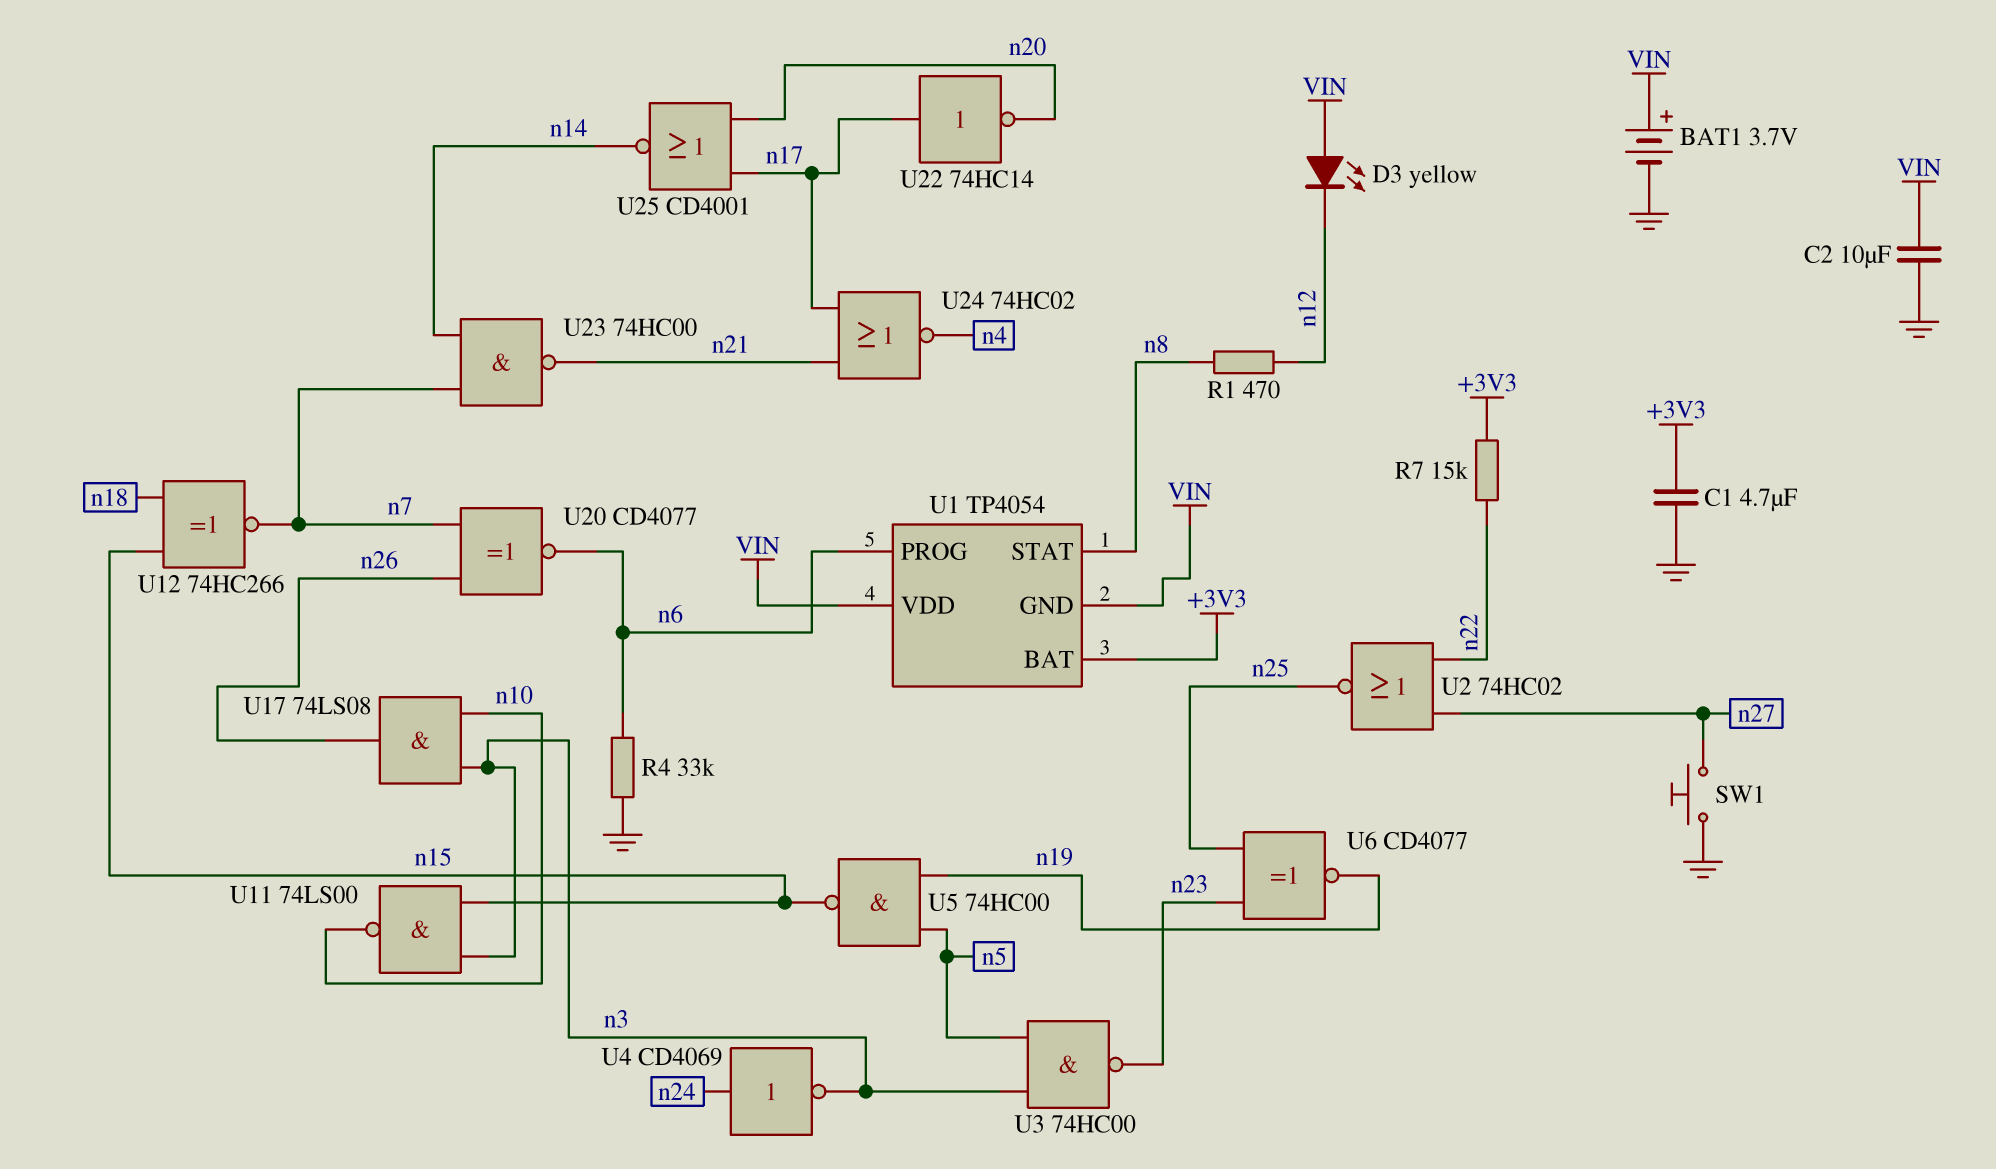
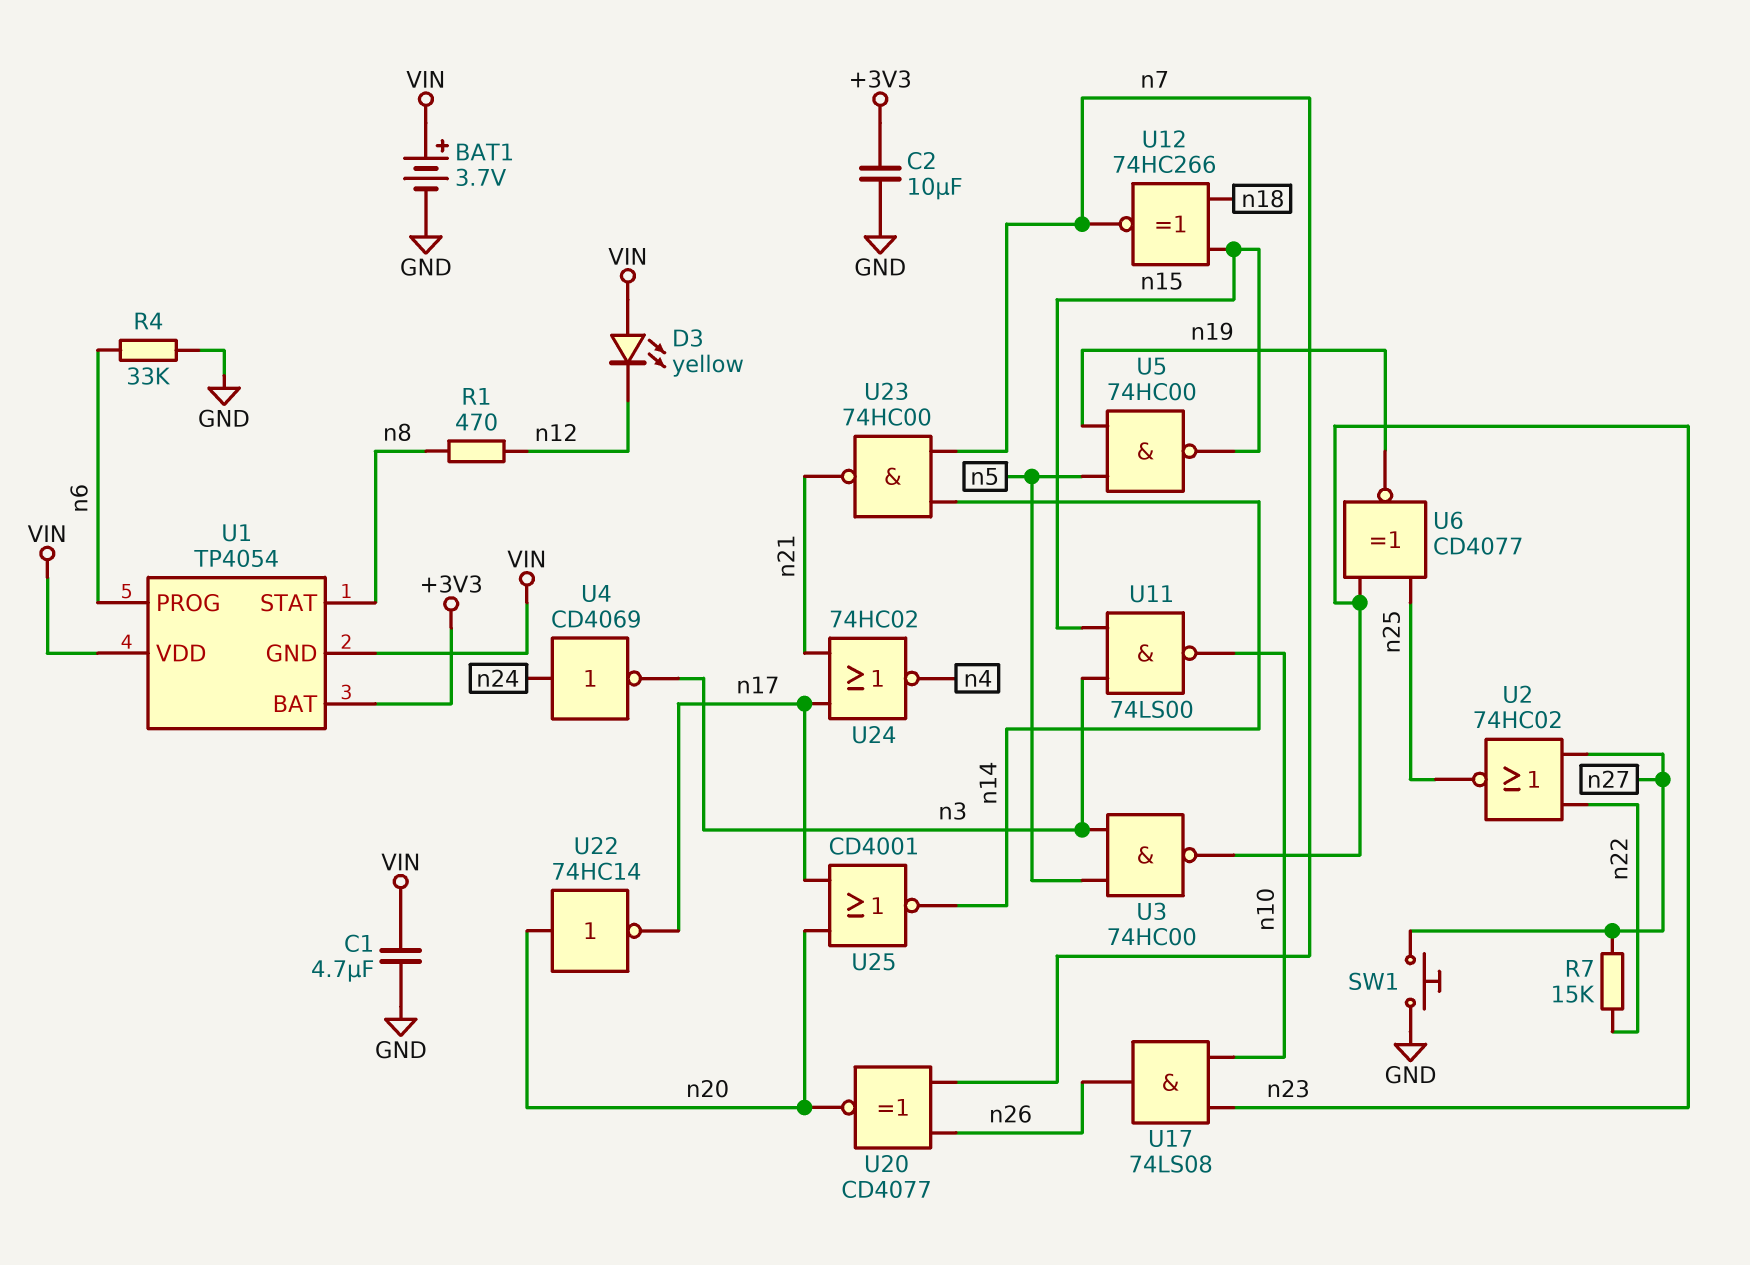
C1: 4.7uF (+3V3, GND) -> 4.7uF (GND, VIN)
C2: 10uF (GND, VIN) -> 10uF (+3V3, GND)
R7: 15k (+3V3, n22) -> 15k (n22, n27)
U17: AND 74LS08 (in n3, in n10, out n26) -> AND 74LS08 (in n10, in n23, out n26)
U20: XNOR CD4077 (in n7, in n26, out n6) -> XNOR CD4077 (in n7, in n26, out n20)
U22: NOT 74HC14 (in n17, out n20) -> NOT 74HC14 (in n20, out n17)

